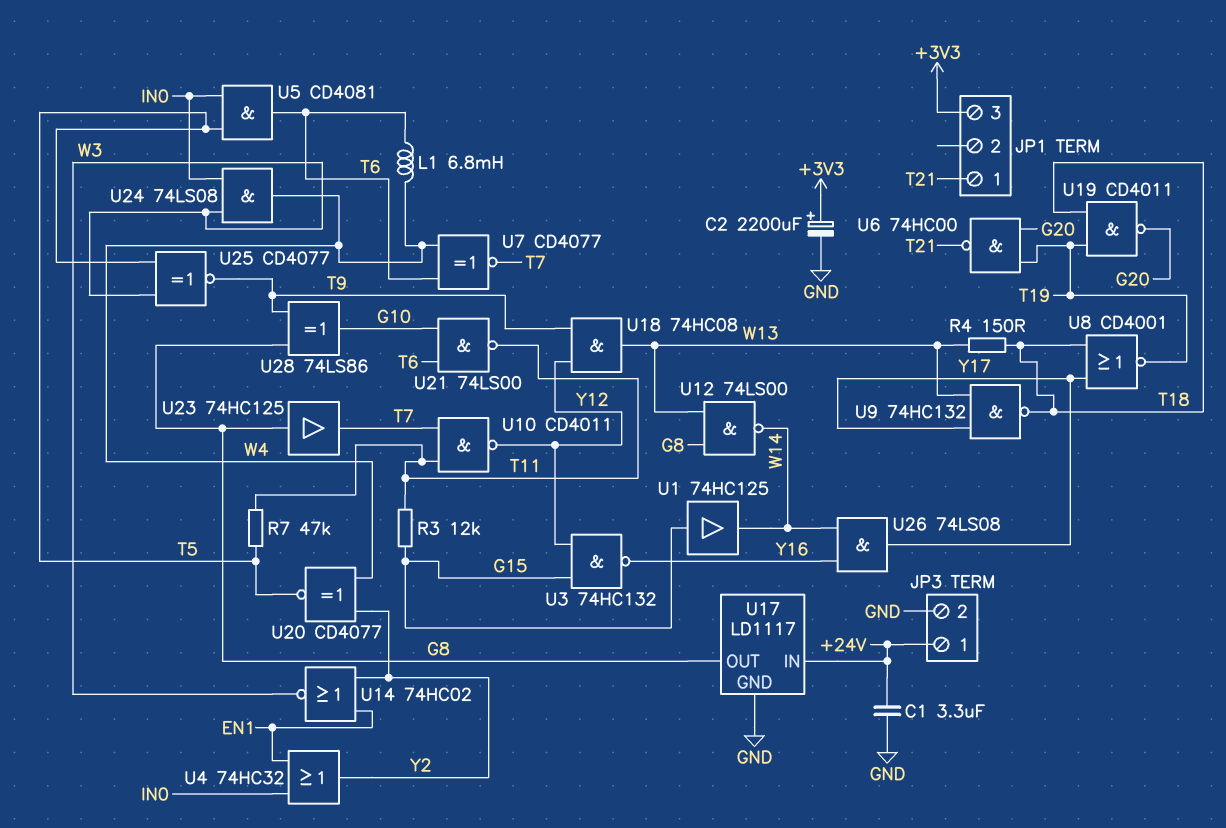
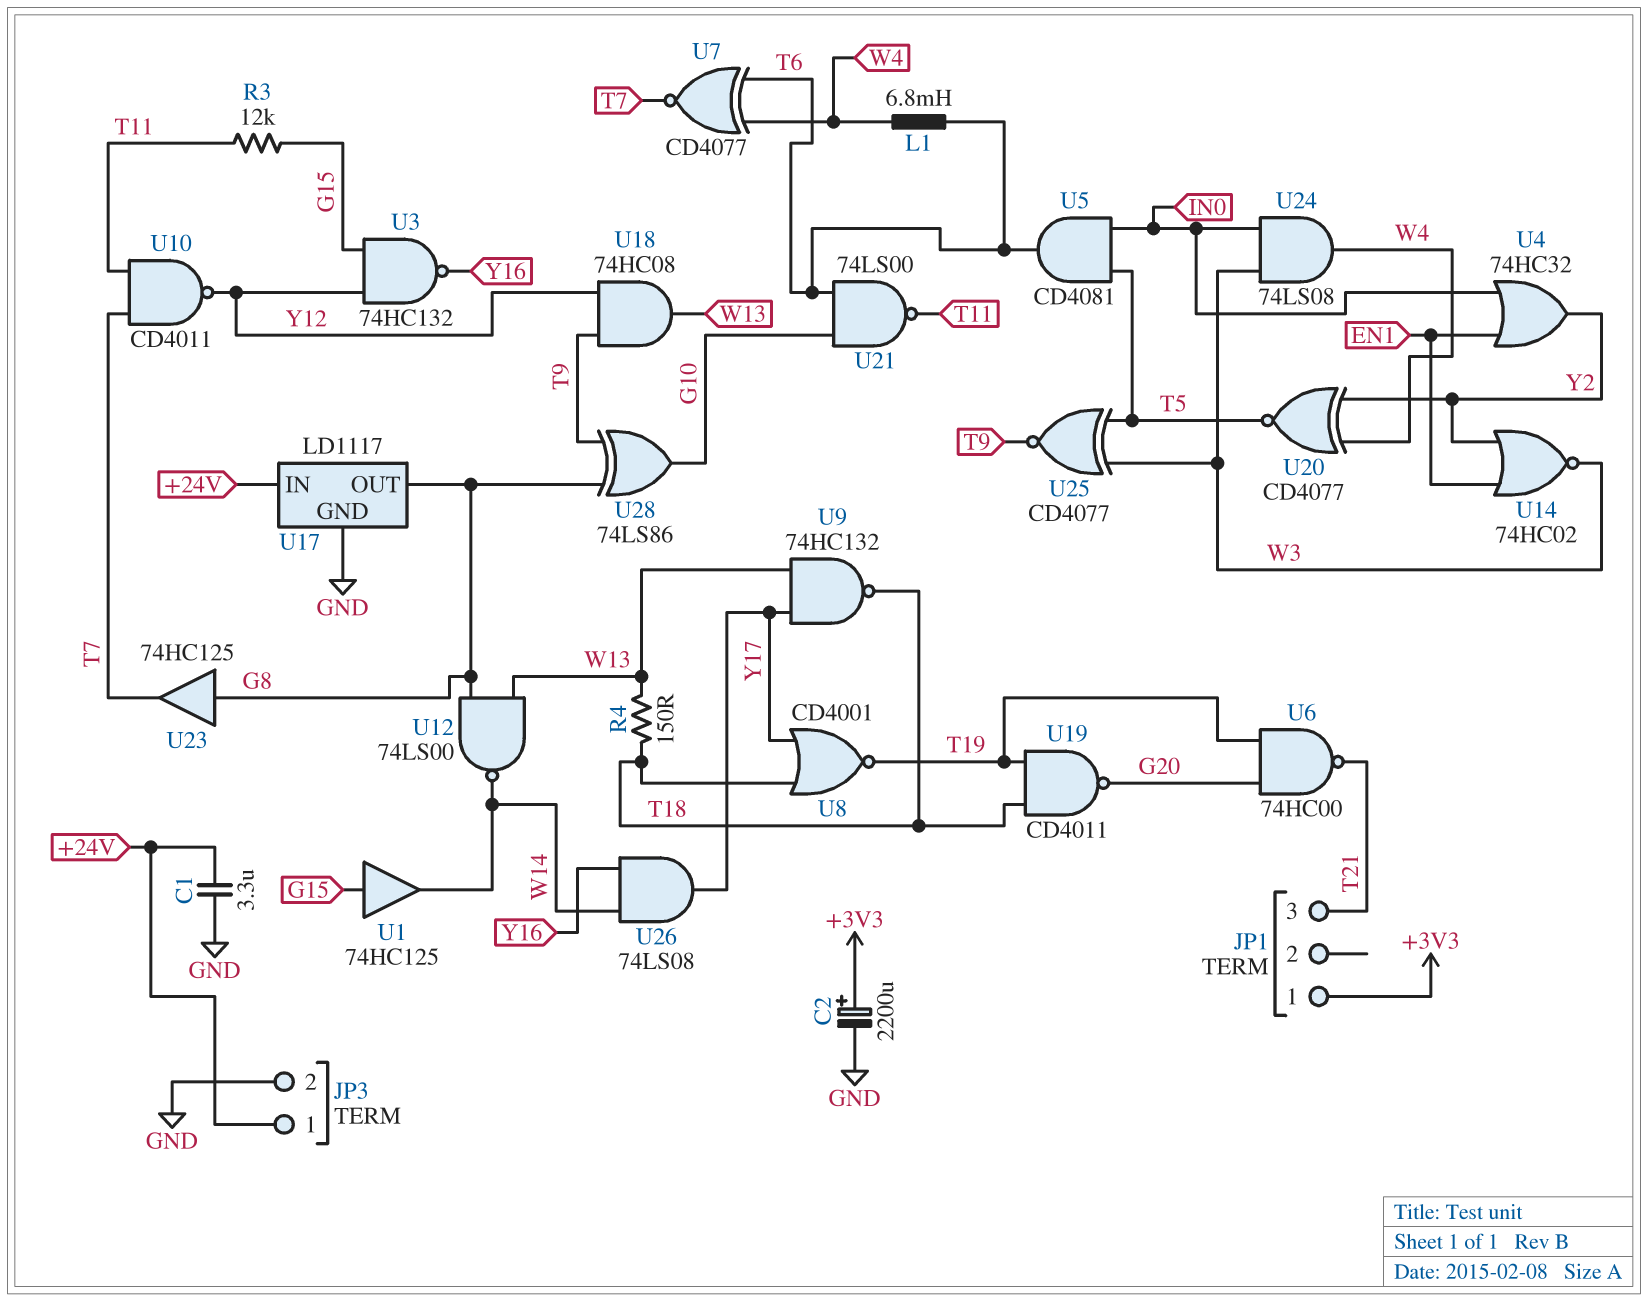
JP1 pin 1: T21 -> +3V3
JP1 pin 3: +3V3 -> T21
R7: 47k (T5, T11) -> none

